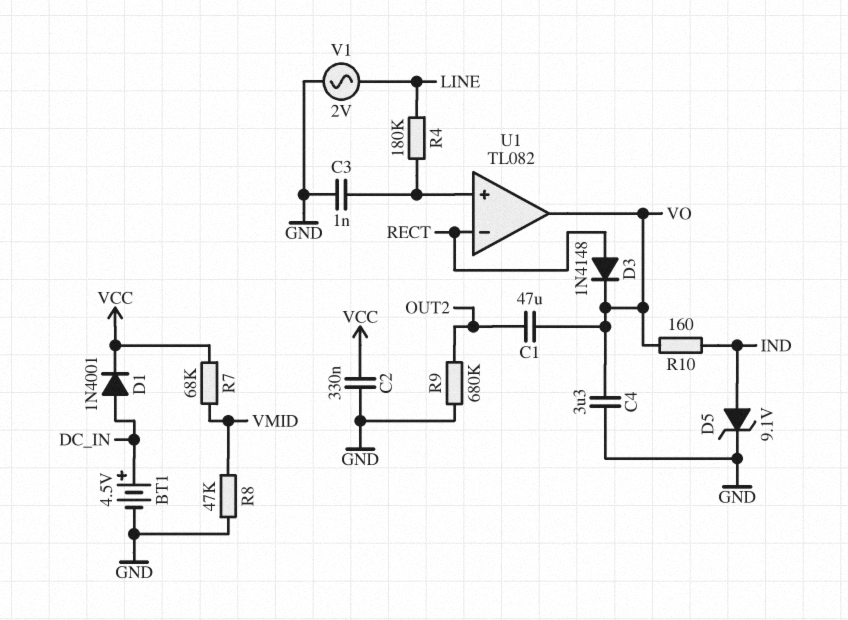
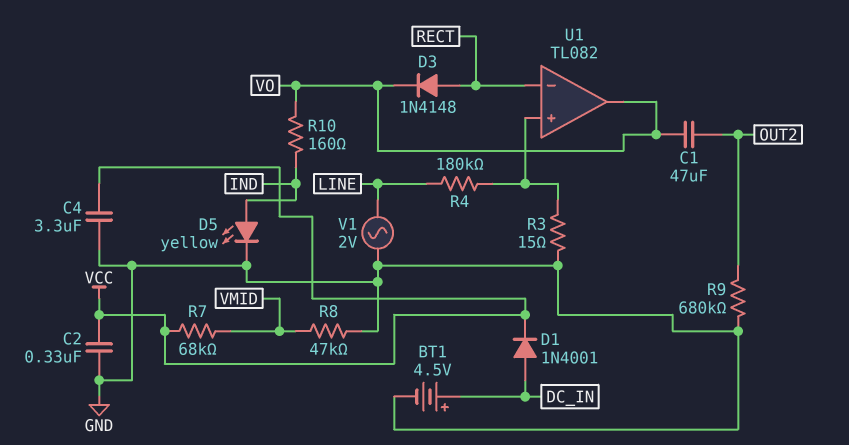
C3: 1nF (GND, U1/in+) -> none
C4: 3.3uF (GND, VO) -> 3.3uF (GND, VCC)
D5: zener 9.1V (A IND, K GND) -> LED yellow (A IND, K GND)
R3: none -> 15 (GND, U1/in+)

